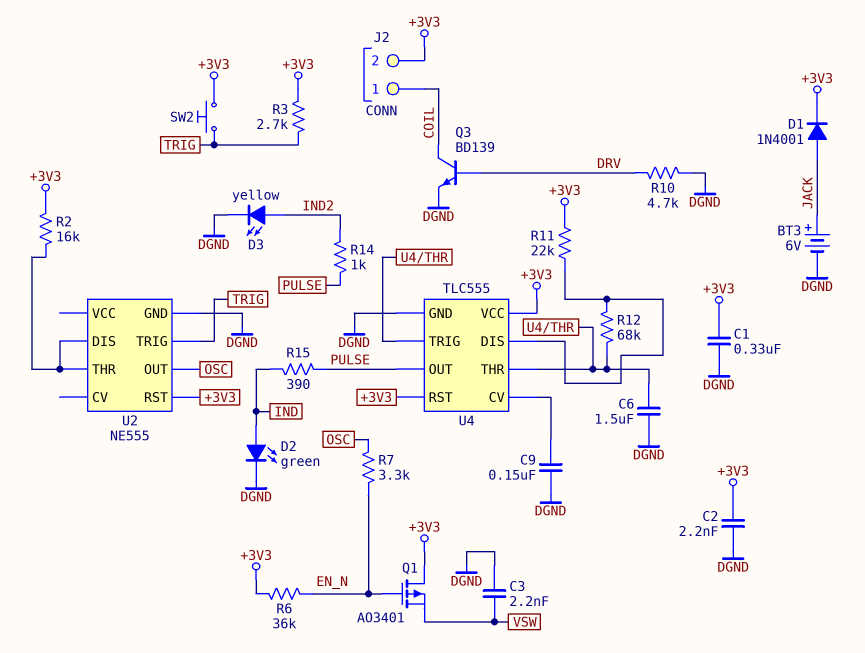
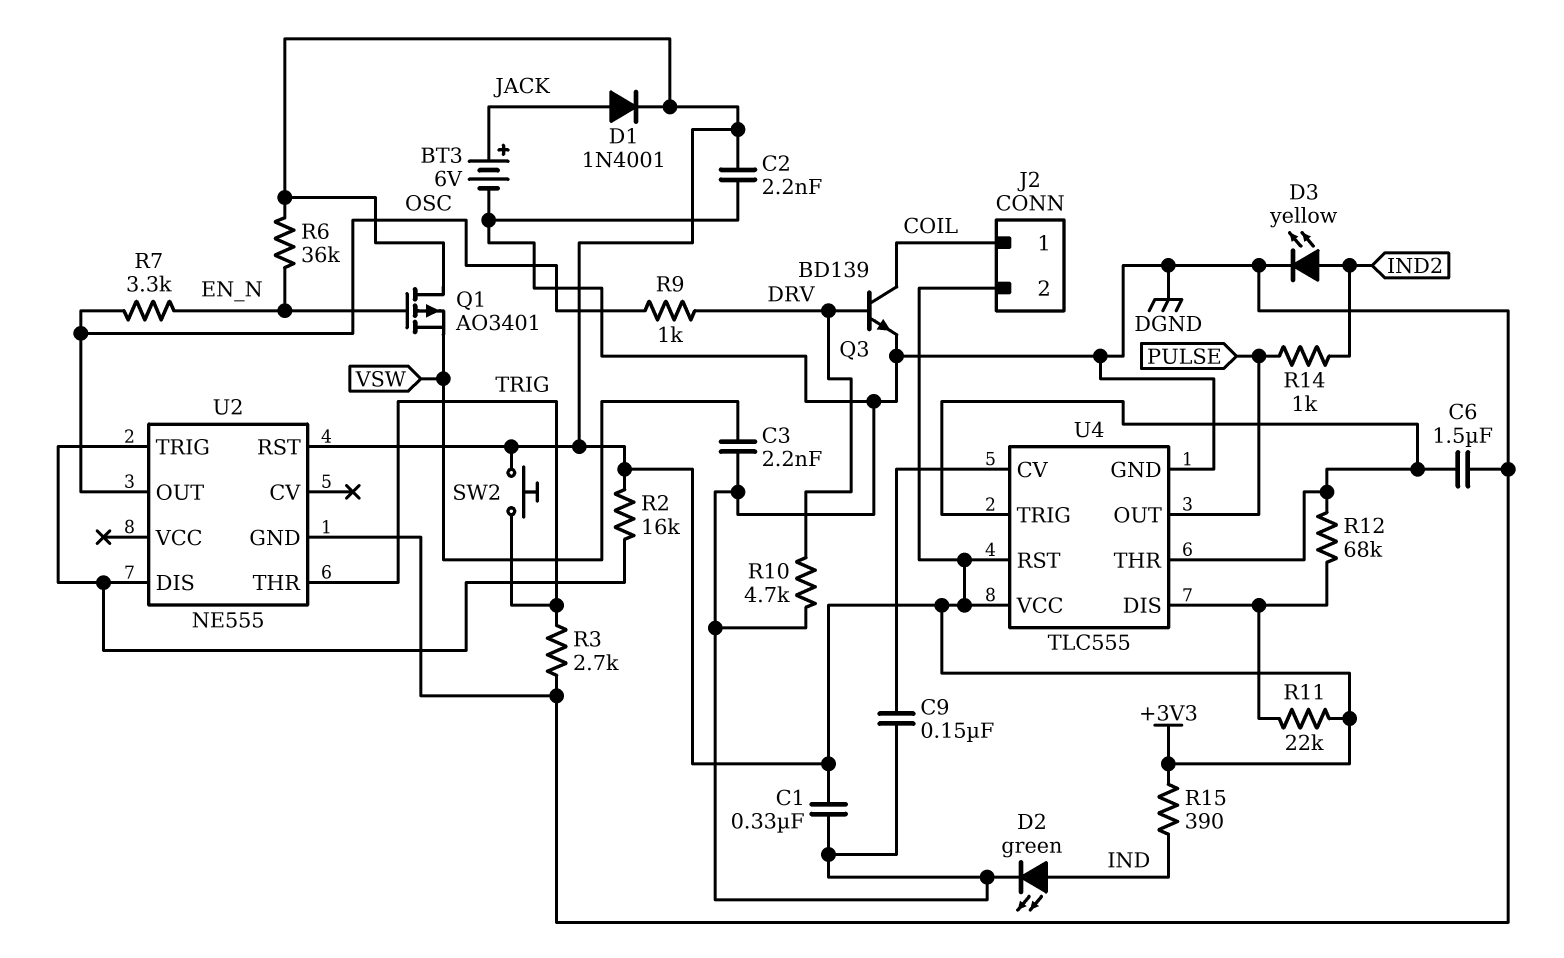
R3: 2.7k (+3V3, TRIG) -> 2.7k (DGND, TRIG)
R9: none -> 1k (DRV, OSC)
R15: 390 (IND, PULSE) -> 390 (+3V3, IND)
U2 pin THR: U2/DIS -> TRIG
U2 pin TRIG: TRIG -> U2/DIS

